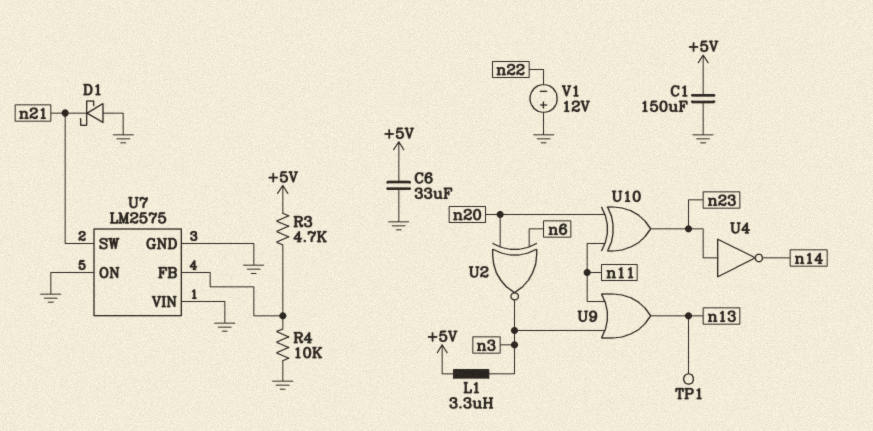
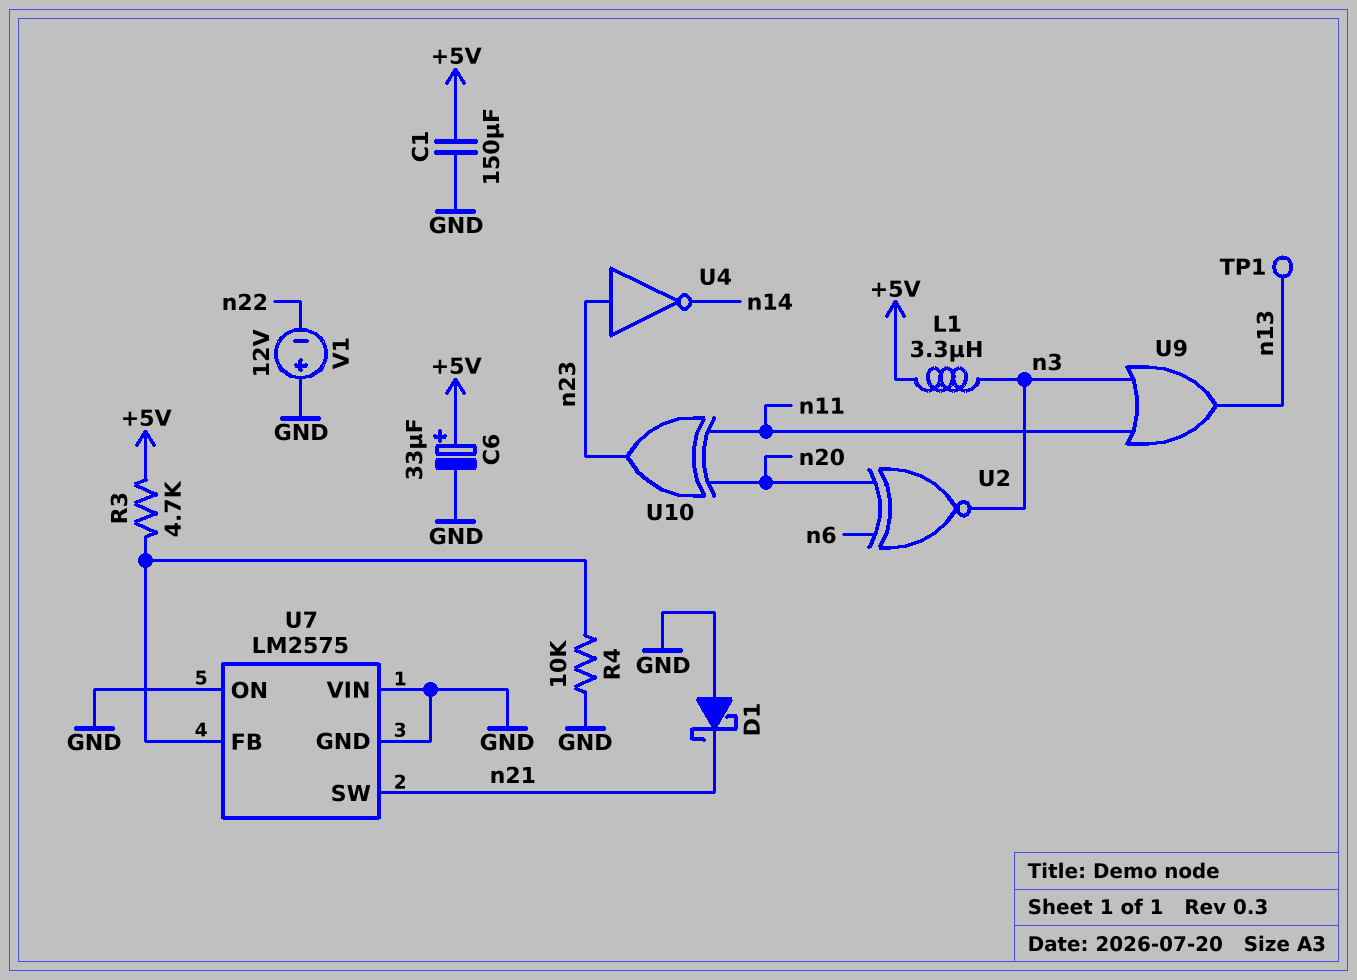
C6: 33uF (+5V, GND) -> 33uF (plus +5V, minus GND)

